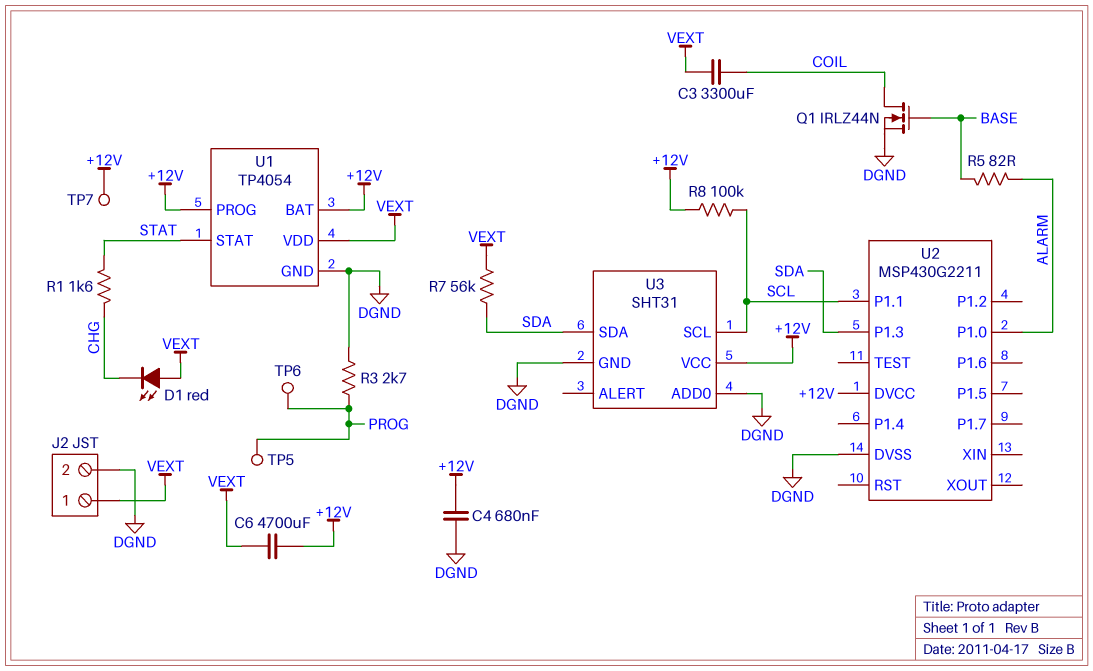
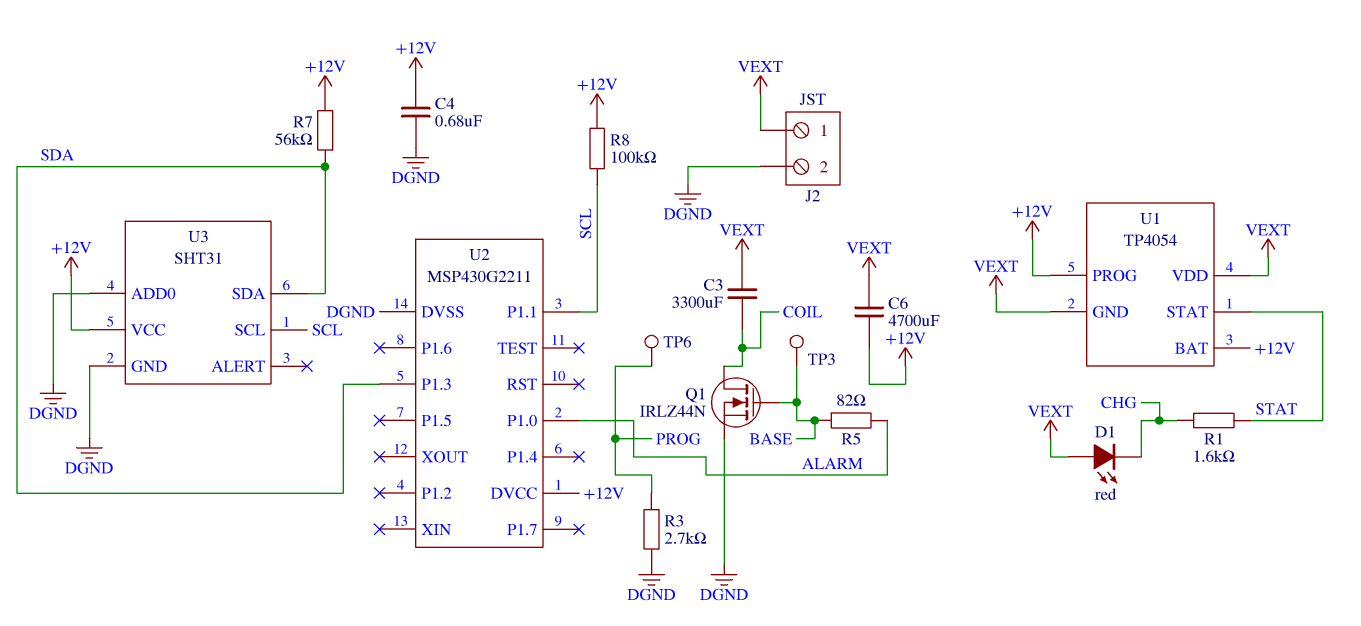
R7: 56k (SDA, VEXT) -> 56k (+12V, SDA)
TP3: none -> test point (BASE)
TP5: test point (PROG) -> none
TP7: test point (+12V) -> none
U1 pin GND: DGND -> VEXT

